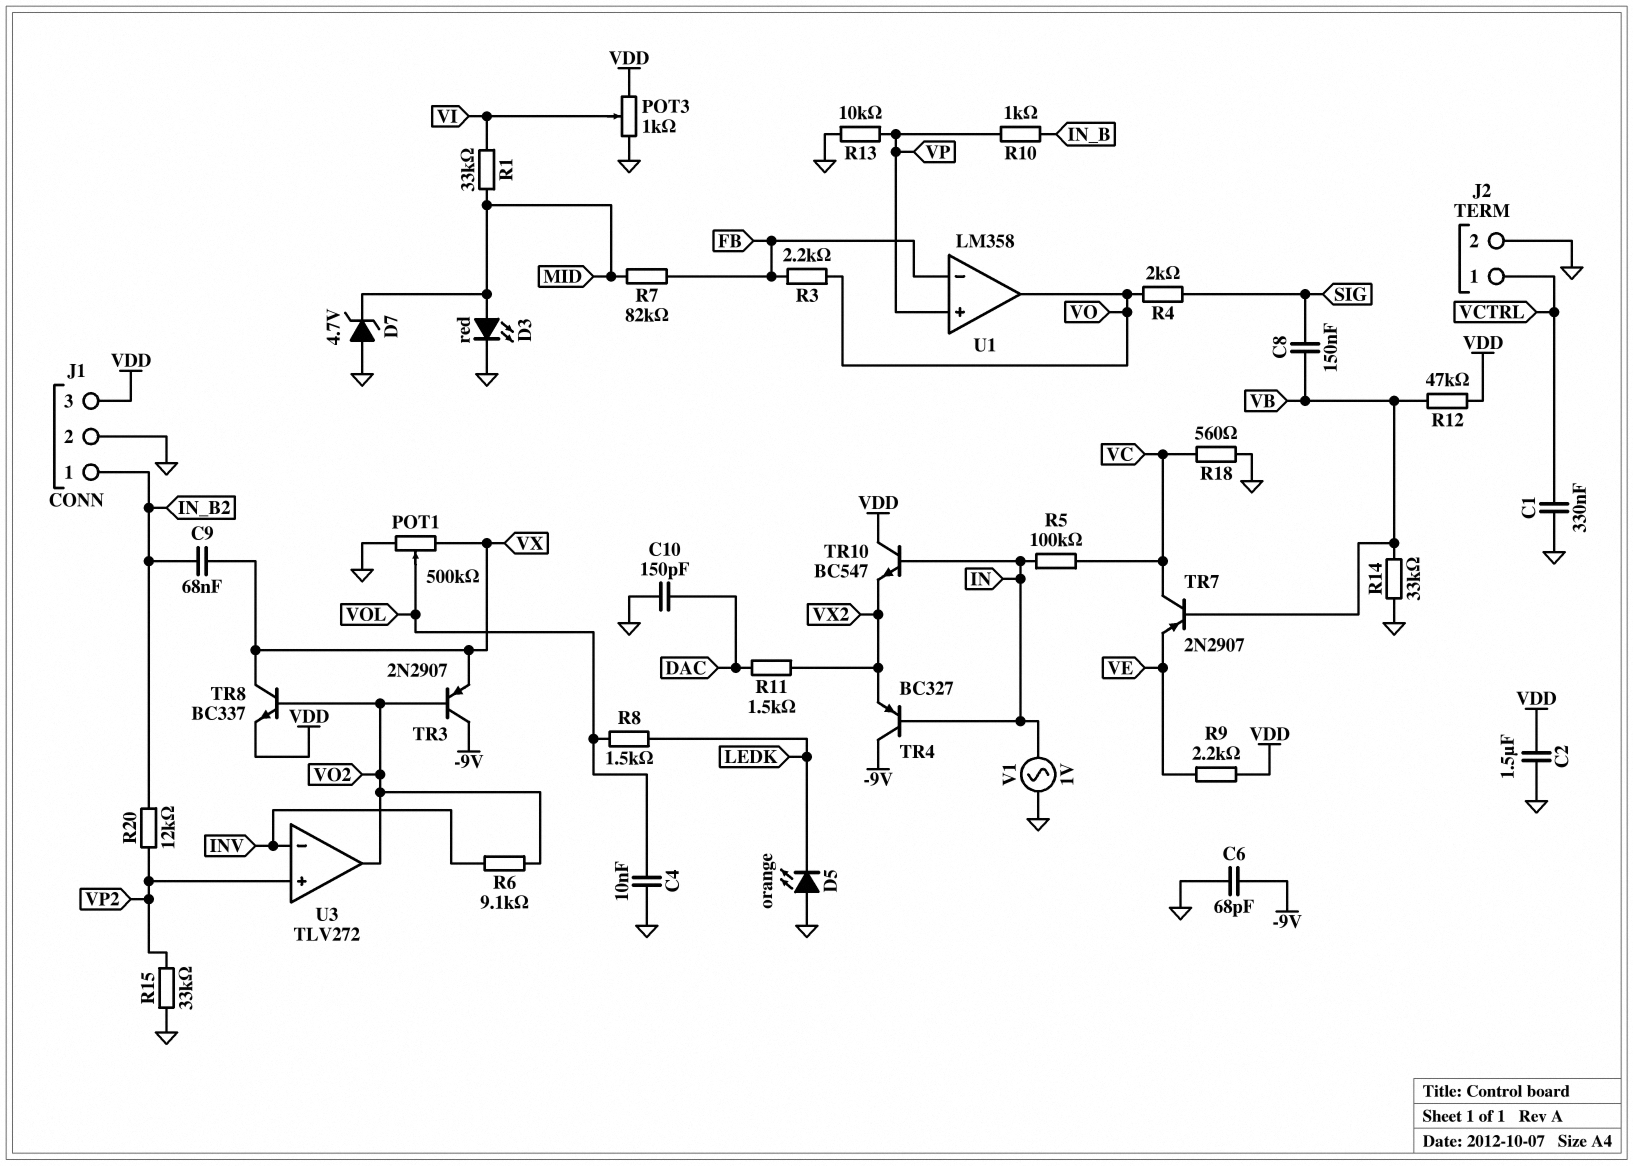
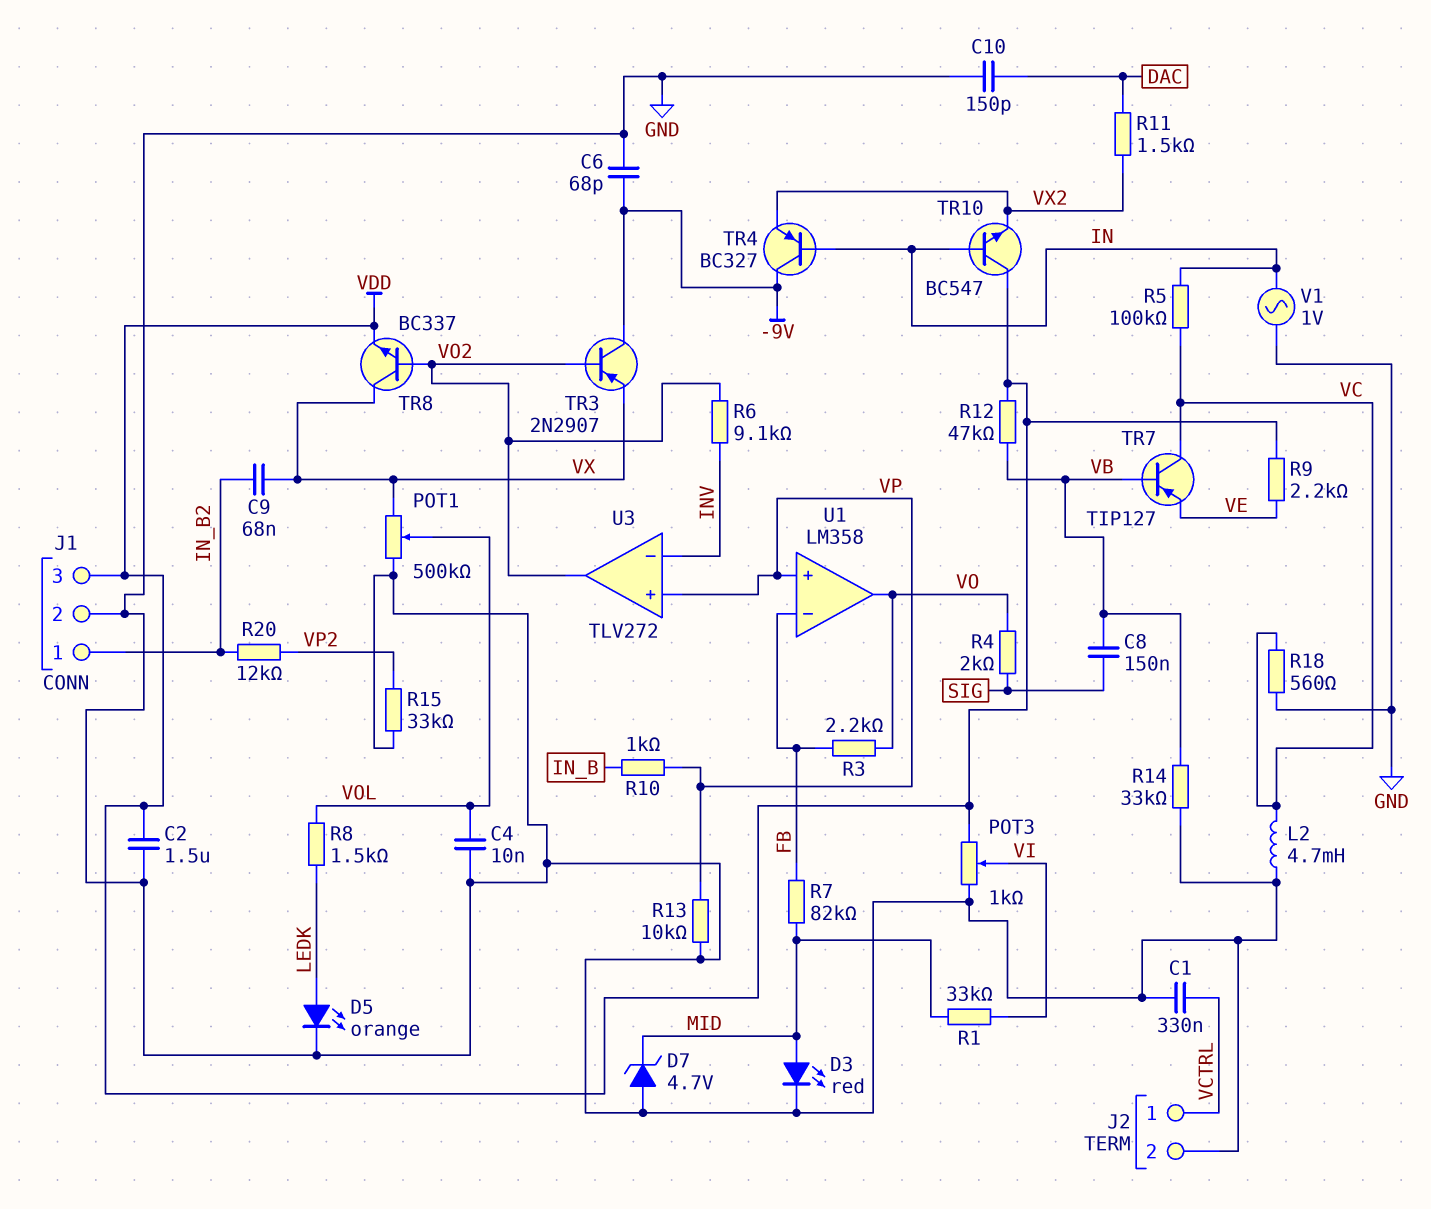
D5: LED orange (A GND, K LEDK) -> LED orange (A LEDK, K GND)
L2: none -> 4.7mH (GND, VC)
TR7: PNP 2N2907 (B VB, C VC, E VE) -> PNP TIP127 (B VB, C VC, E VE)
U3 pin in+: VP2 -> VP

